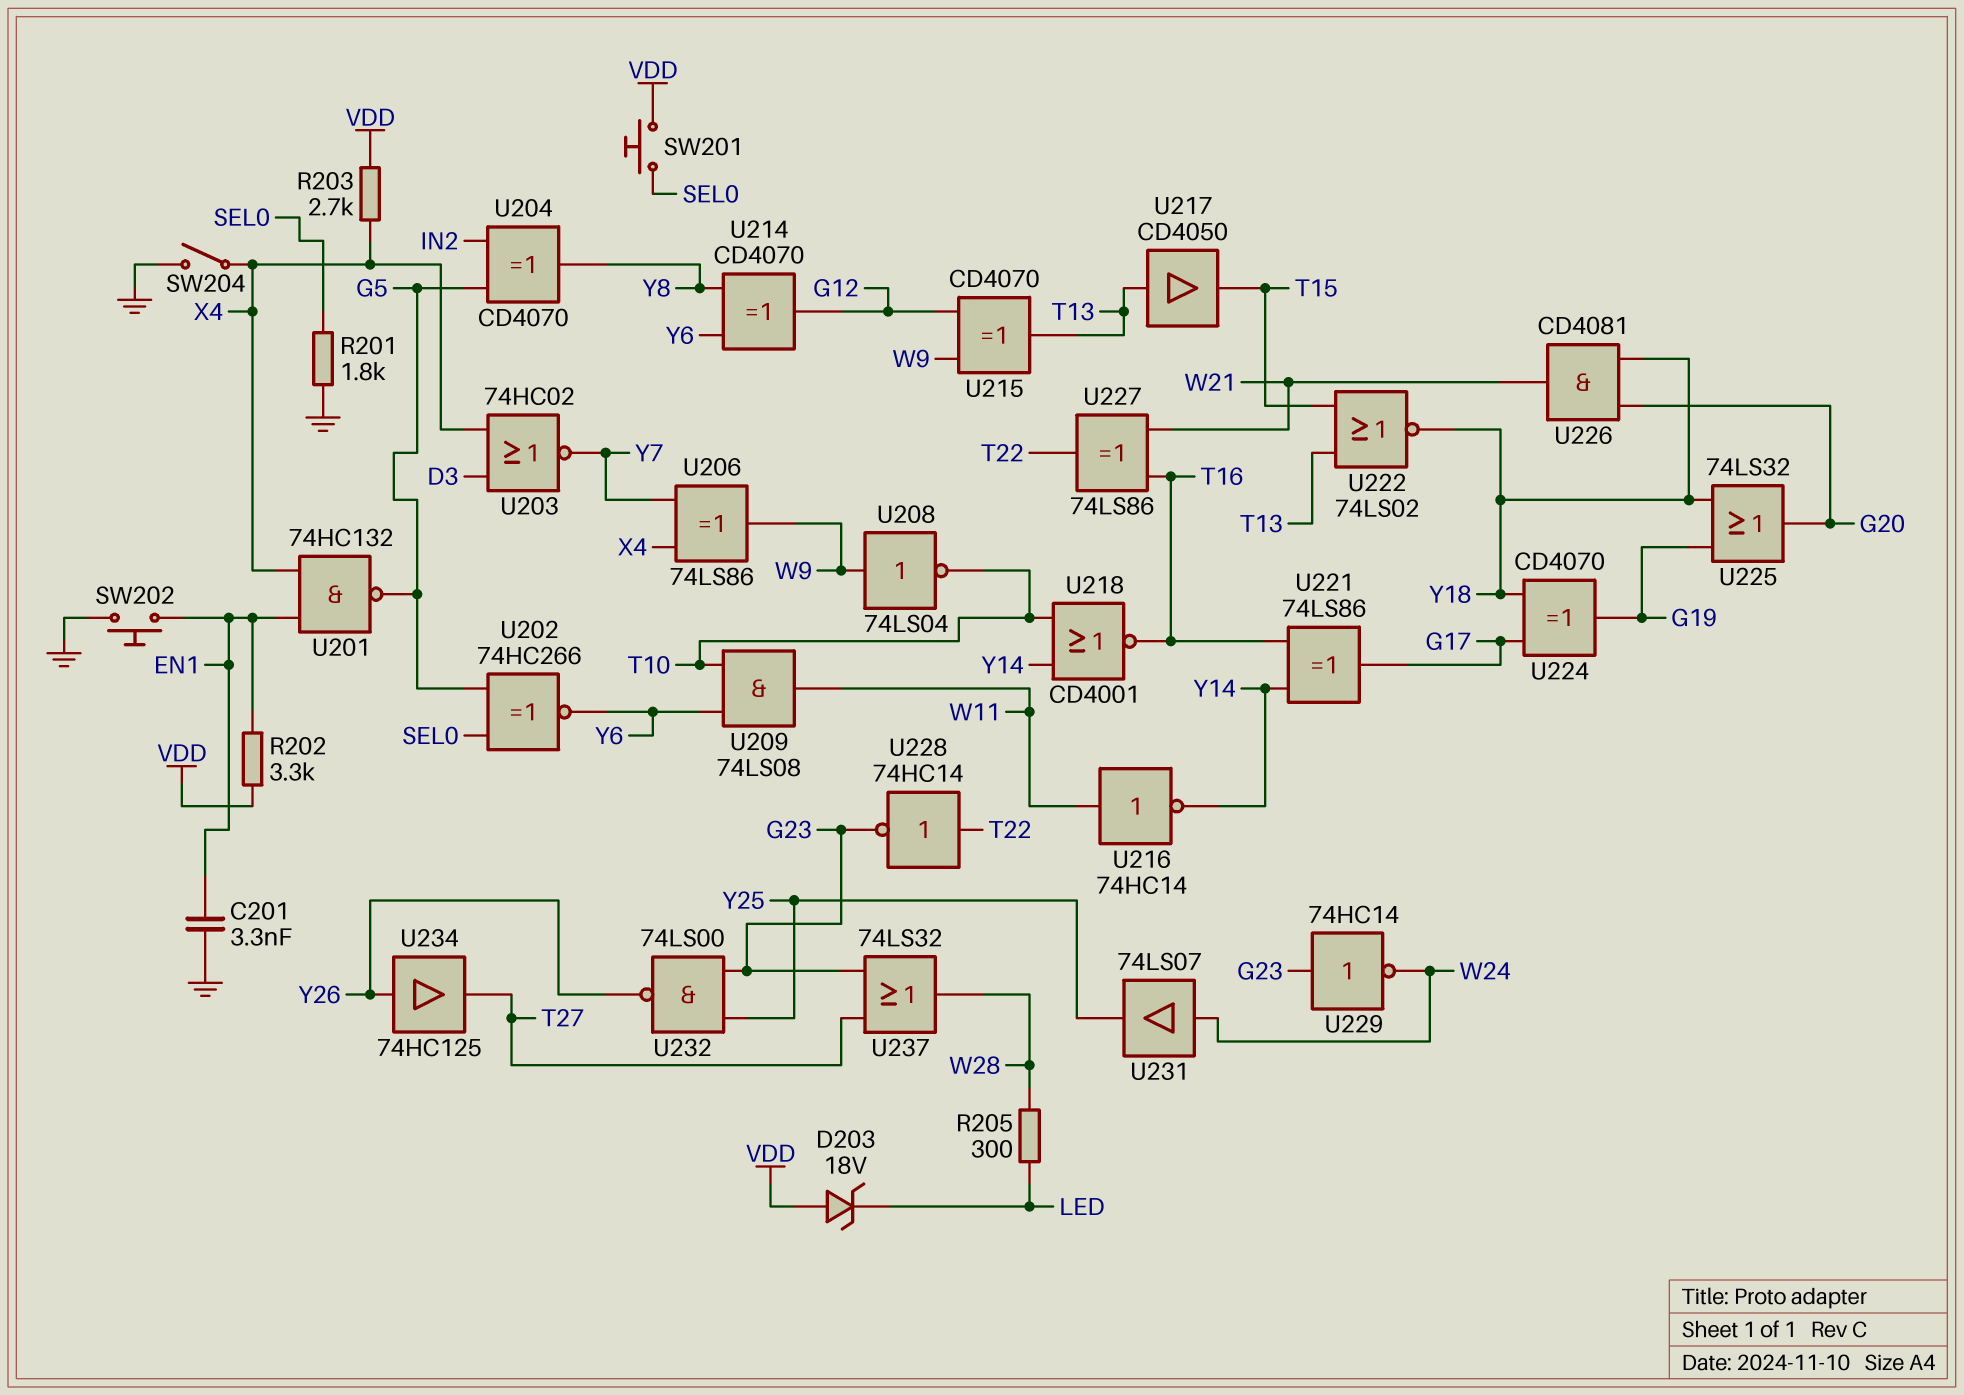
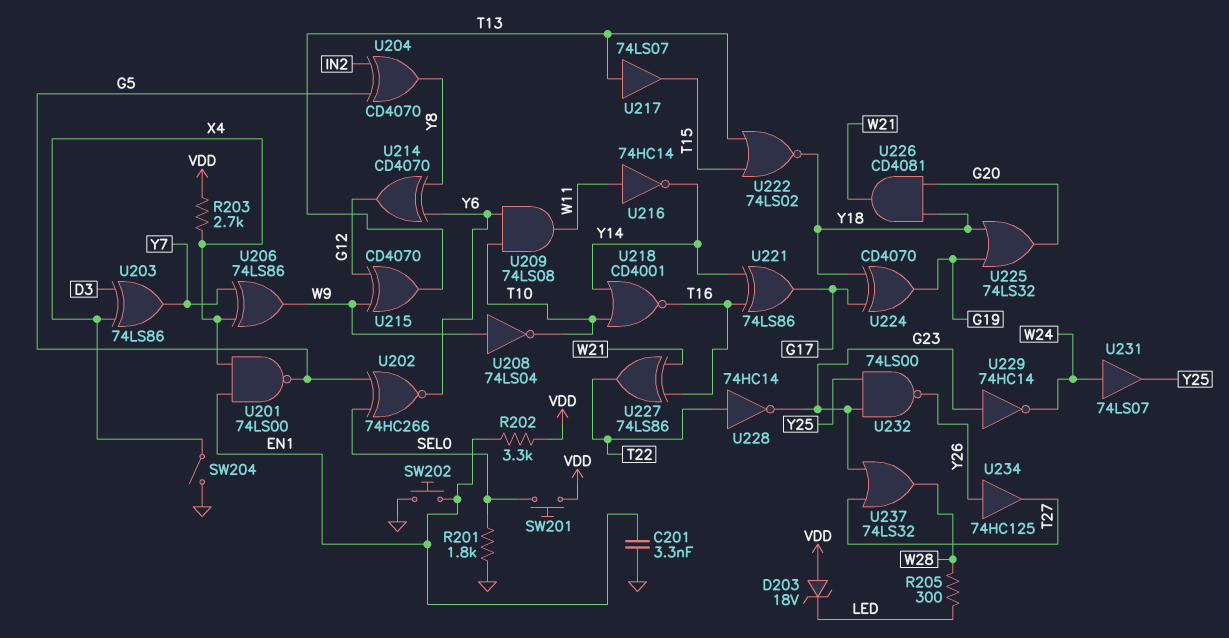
U201: NAND 74HC132 (in EN1, in X4, out G5) -> NAND 74LS00 (in EN1, in X4, out G5)
U203: NOR 74HC02 (in D3, in X4, out Y7) -> XOR 74LS86 (in D3, in X4, out Y7)
U217: buffer CD4050 (in T13, out T15) -> buffer 74LS07 (in T13, out T15)

